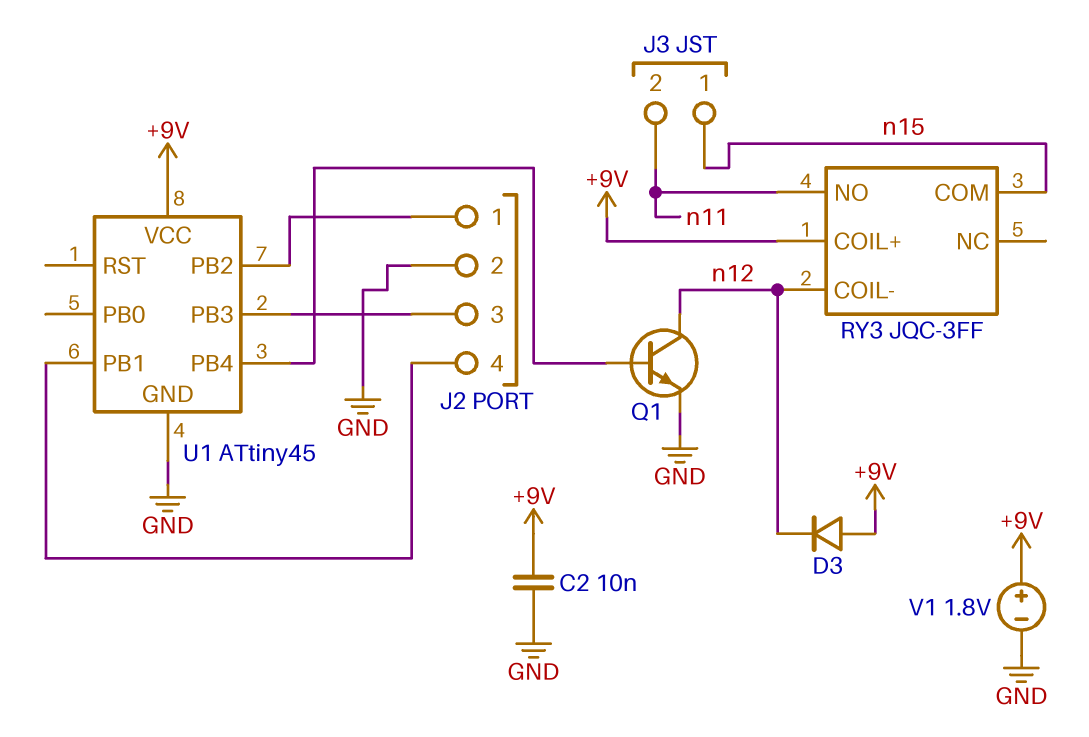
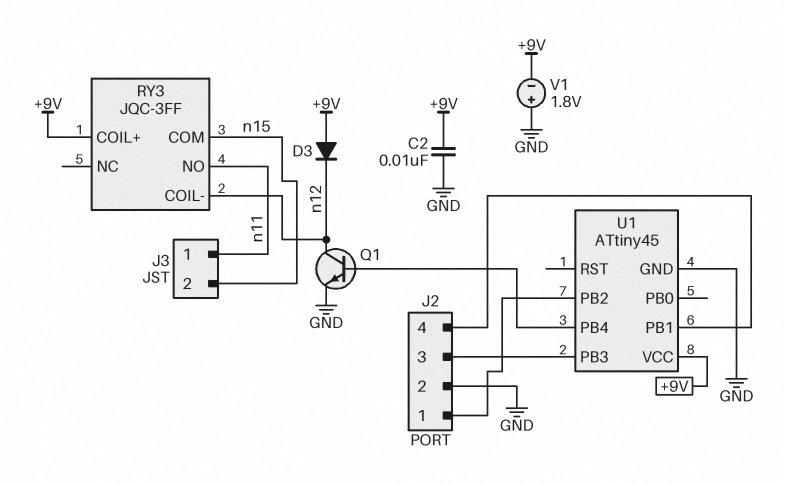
J3 pin 1: n15 -> n11
J3 pin 2: n11 -> n15
V1: 1.8V (plus +9V, minus GND) -> 1.8V (plus GND, minus +9V)

